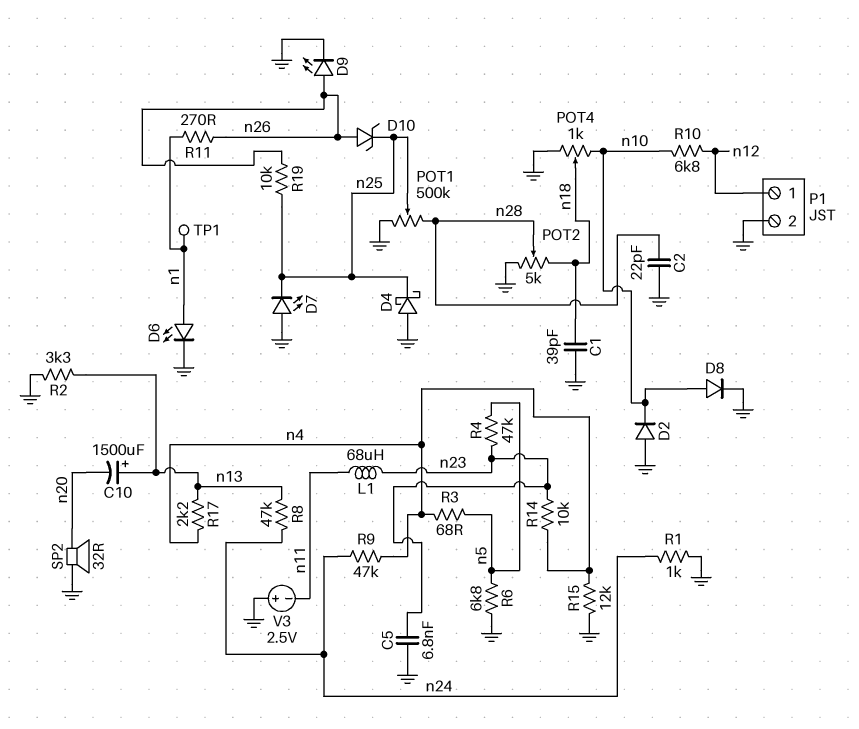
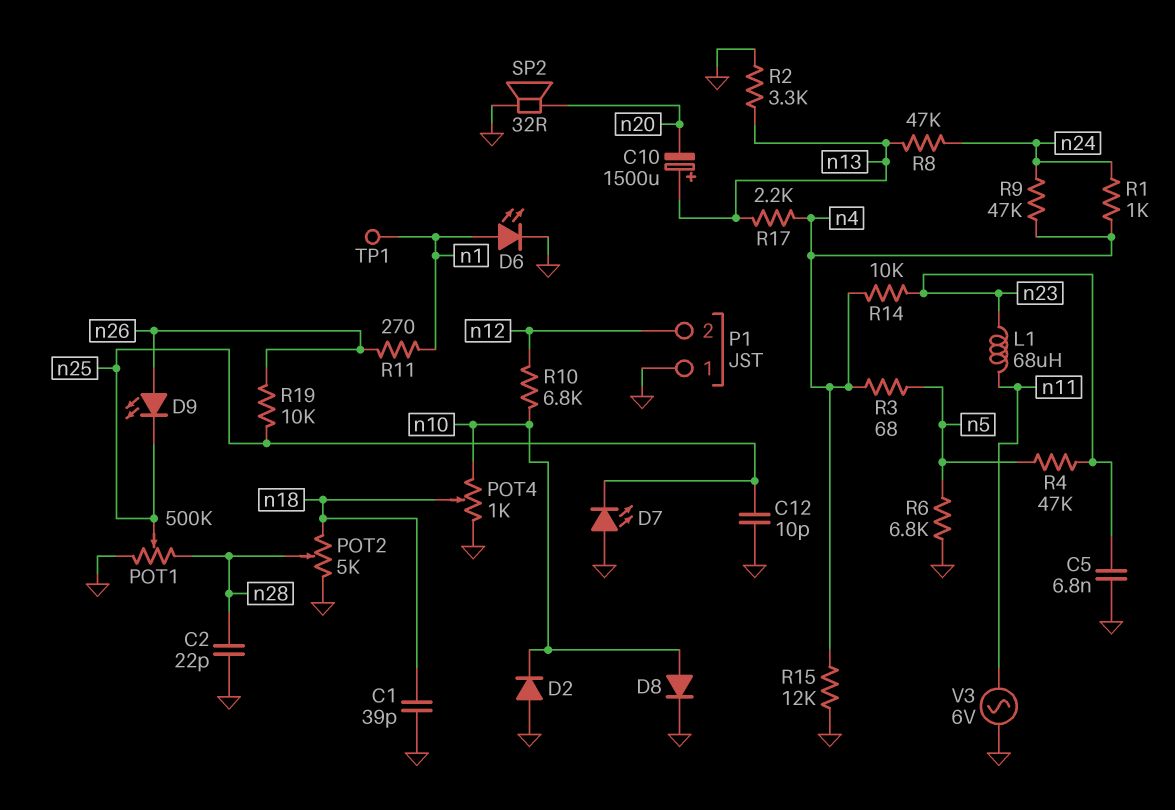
C12: none -> 10pF (GND, n25)
D4: schottky (A GND, K n25) -> none
D9: LED (A n26, K GND) -> LED (A n26, K n25)
D10: zener (A n26, K n25) -> none
P1 pin 1: n12 -> GND
P1 pin 2: GND -> n12
R1: 1k (GND, n24) -> 1k (n4, n24)
V3: 2.5V (plus GND, minus n11) -> AC 6V (GND, n11)

